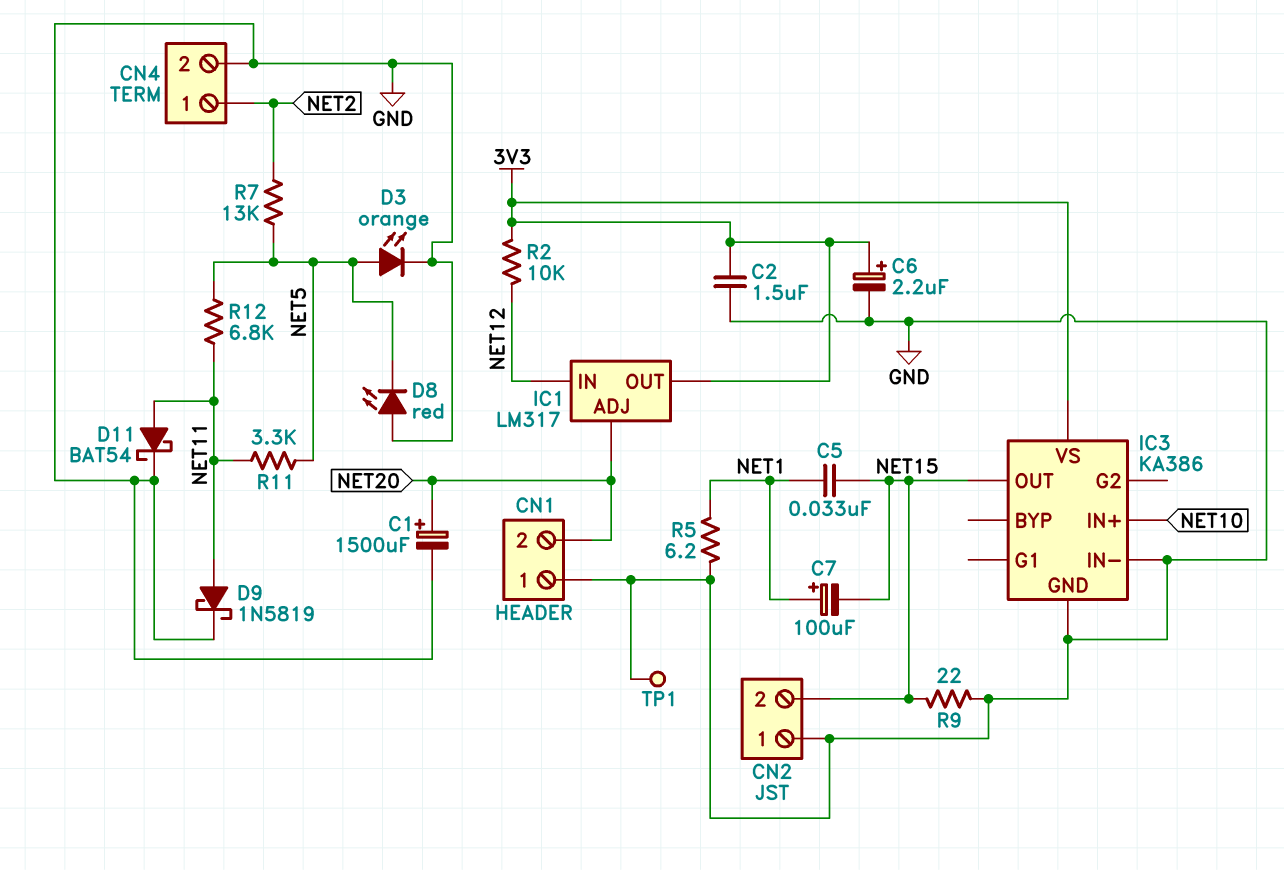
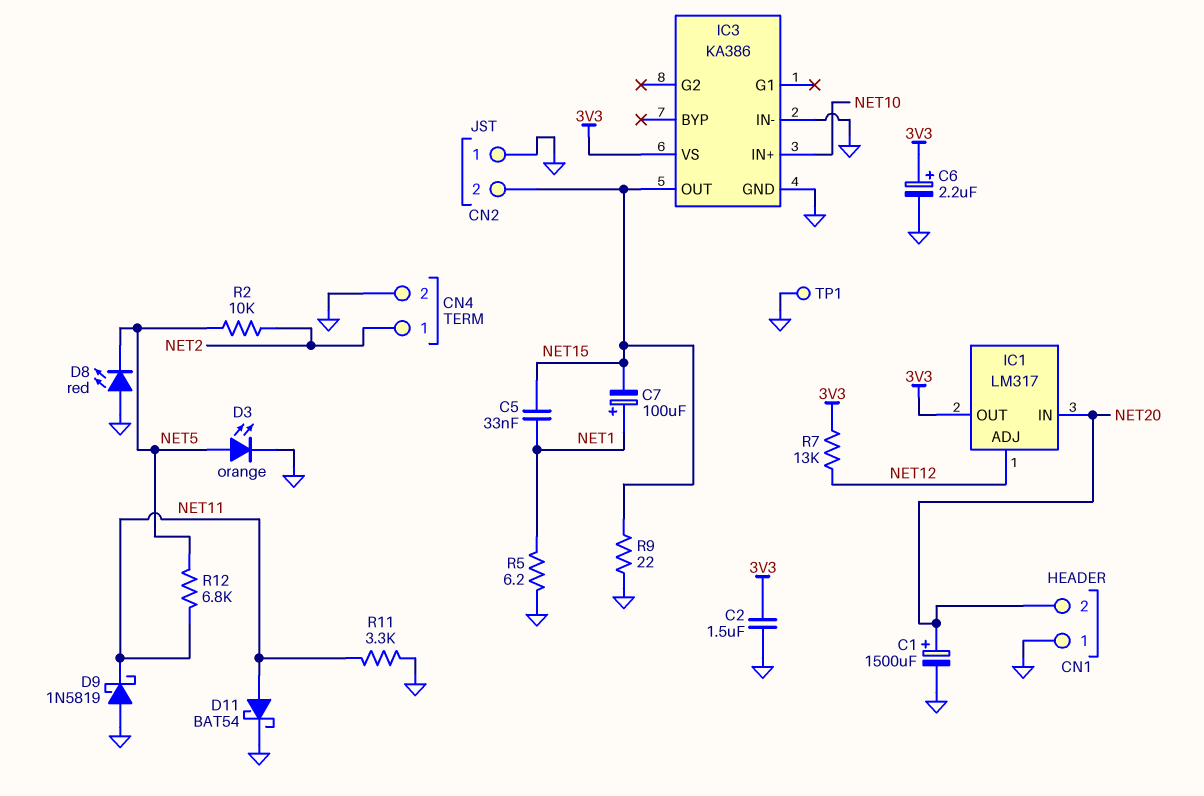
D9: schottky 1N5819 (A NET11, K GND) -> schottky 1N5819 (A GND, K NET11)
IC1 pin ADJ: NET20 -> NET12
IC1 pin IN: NET12 -> NET20
R2: 10k (3V3, NET12) -> 10k (NET2, NET5)
R7: 13k (NET2, NET5) -> 13k (3V3, NET12)
R11: 3.3k (NET5, NET11) -> 3.3k (GND, NET11)

